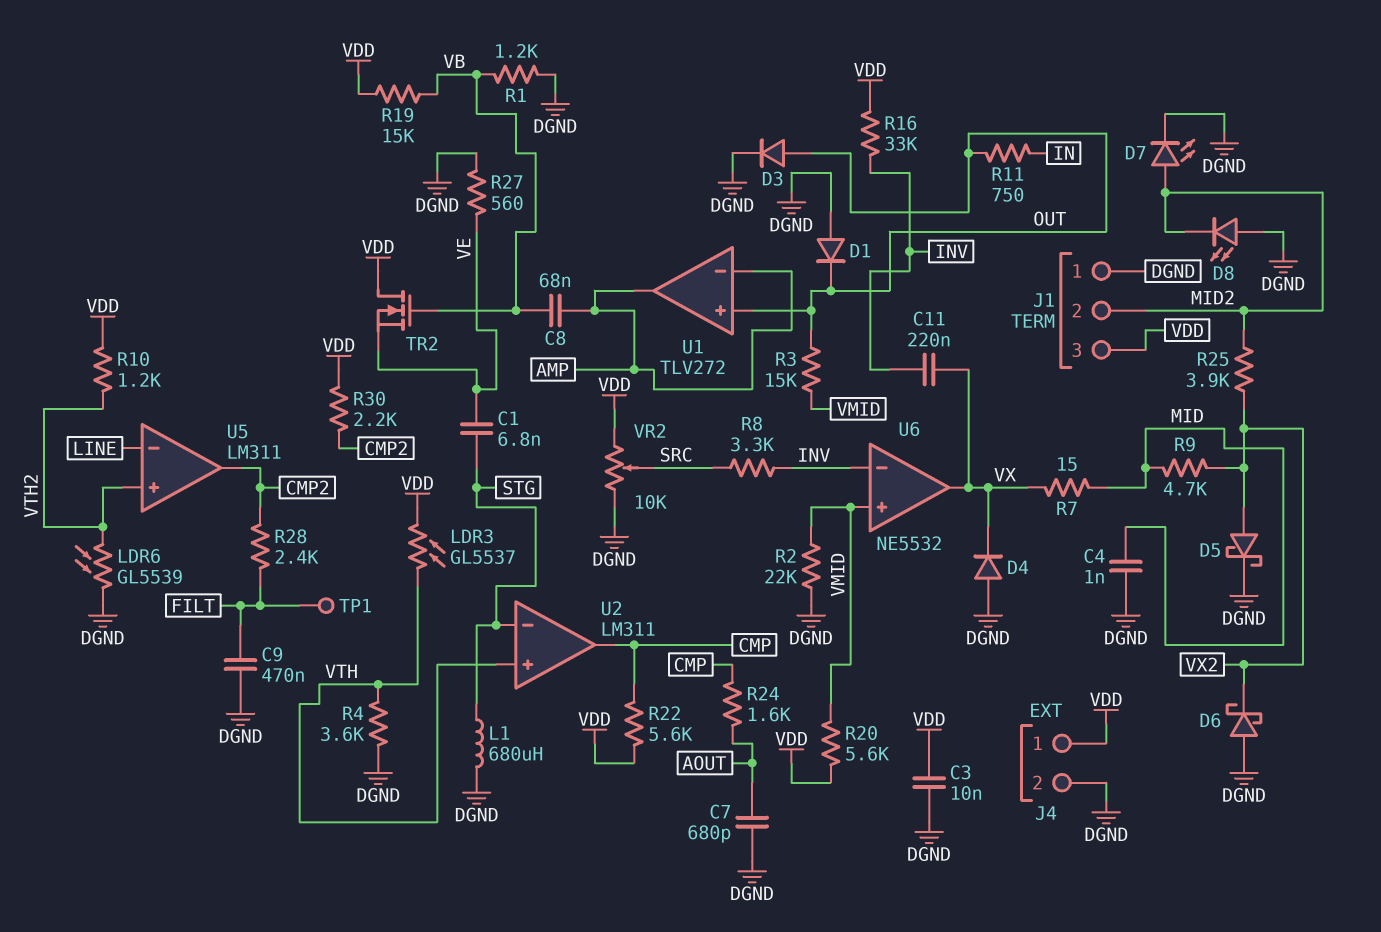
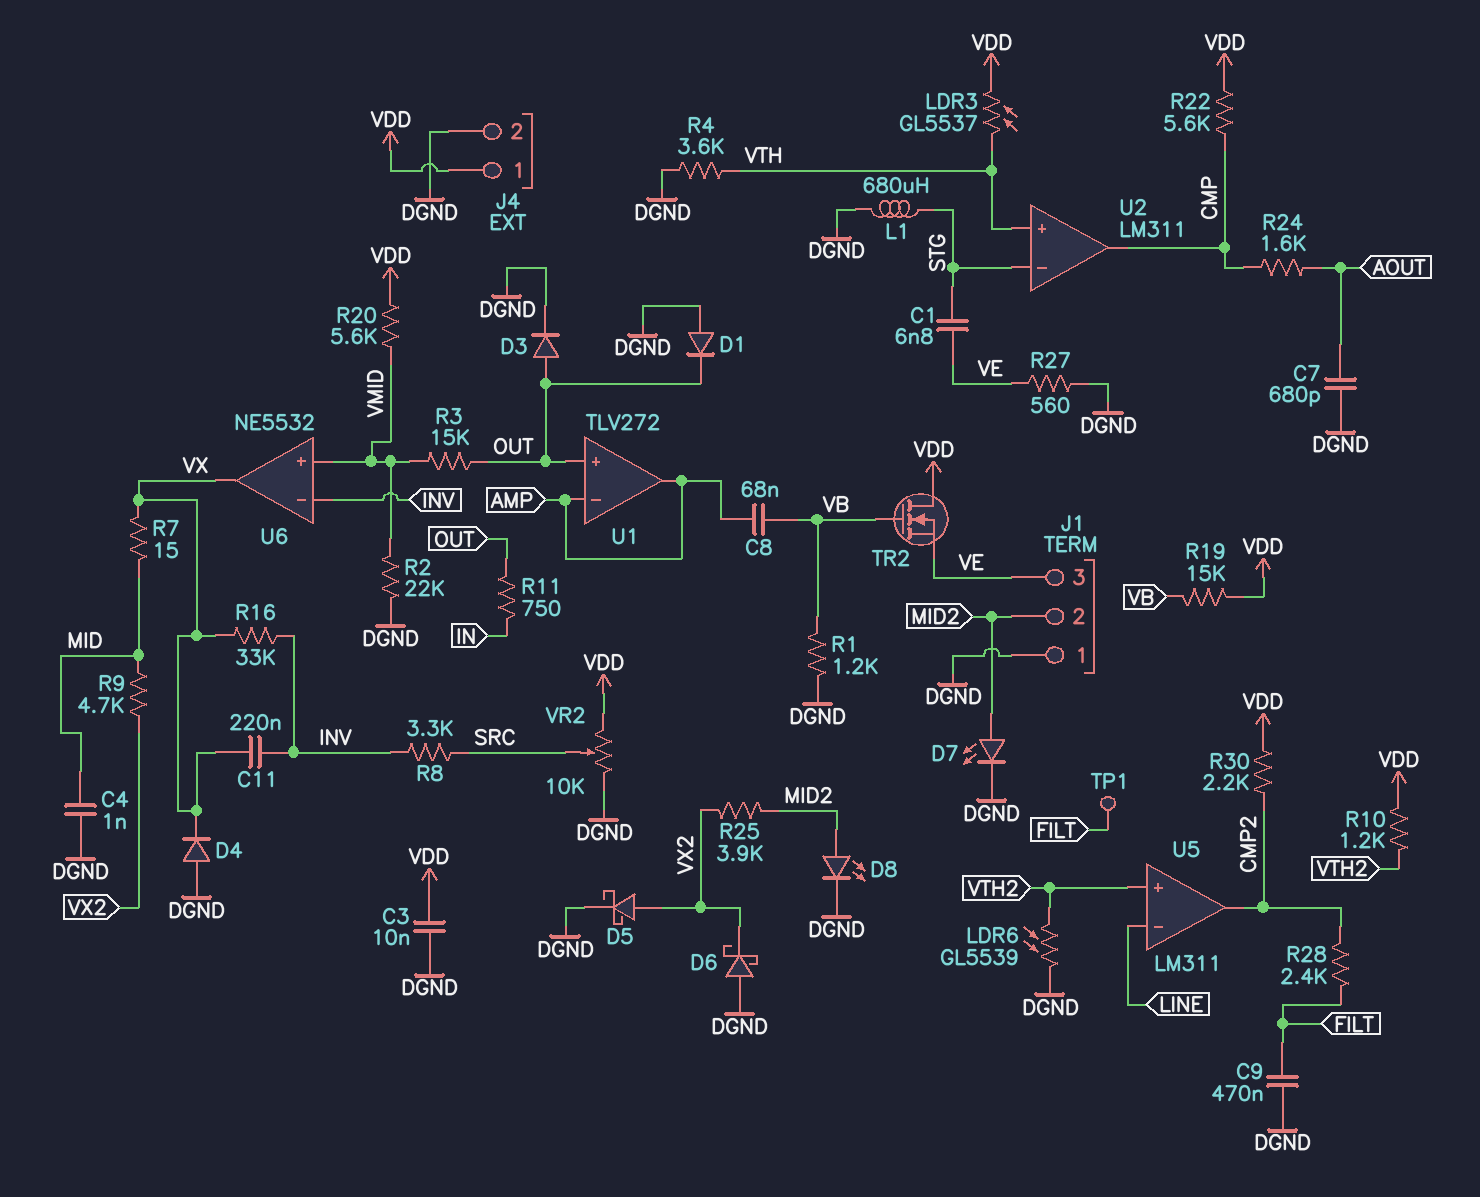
D8: LED (A DGND, K MID2) -> LED (A MID2, K DGND)
J1 pin 3: VDD -> VE
R16: 33k (INV, VDD) -> 33k (INV, VX)

